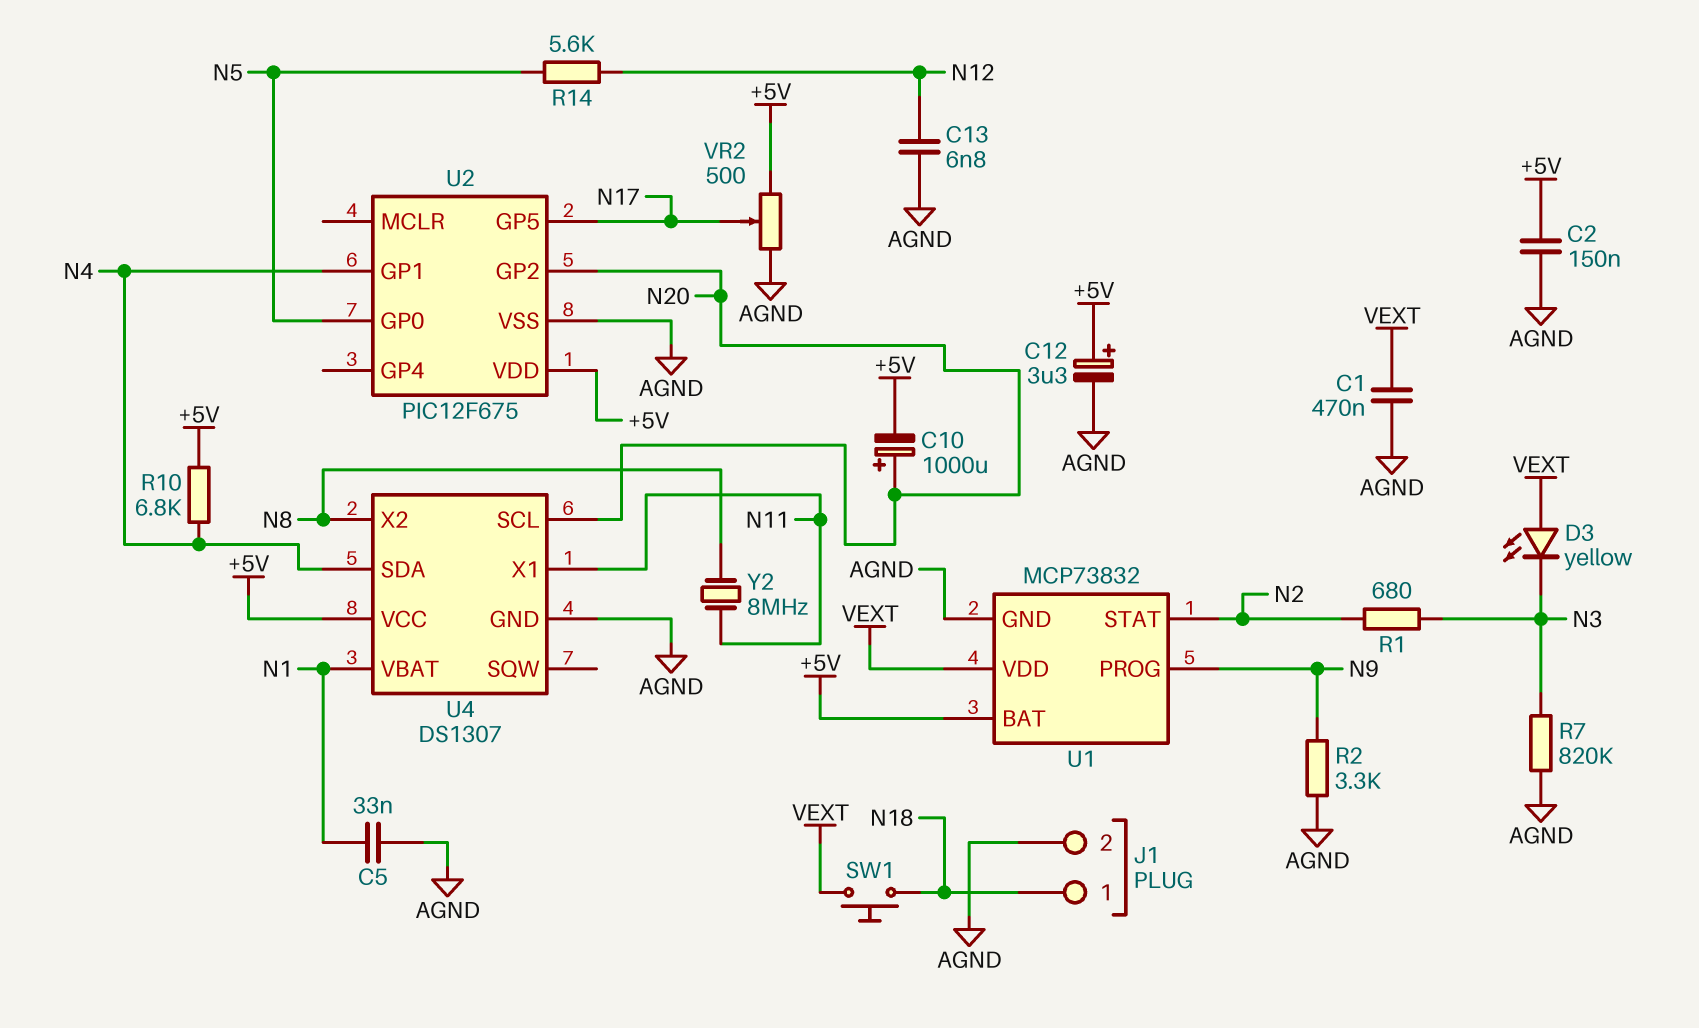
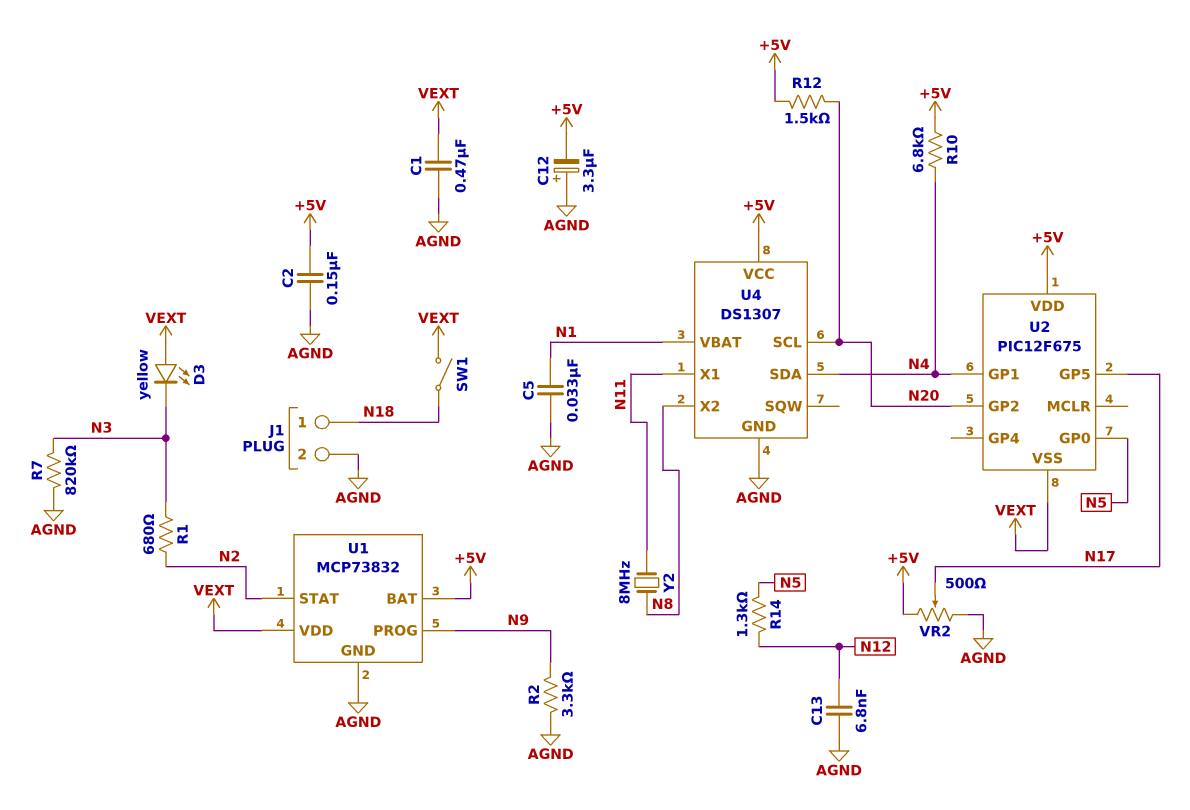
C10: 1000uF (plus N20, minus +5V) -> none
C12: 3.3uF (plus +5V, minus AGND) -> 3.3uF (plus AGND, minus +5V)
R12: none -> 1.5k (+5V, N20)
R14: 5.6k (N5, N12) -> 1.3k (N5, N12)
SW1: button (N18, VEXT) -> switch (N18, VEXT)
U2 pin VSS: AGND -> VEXT

